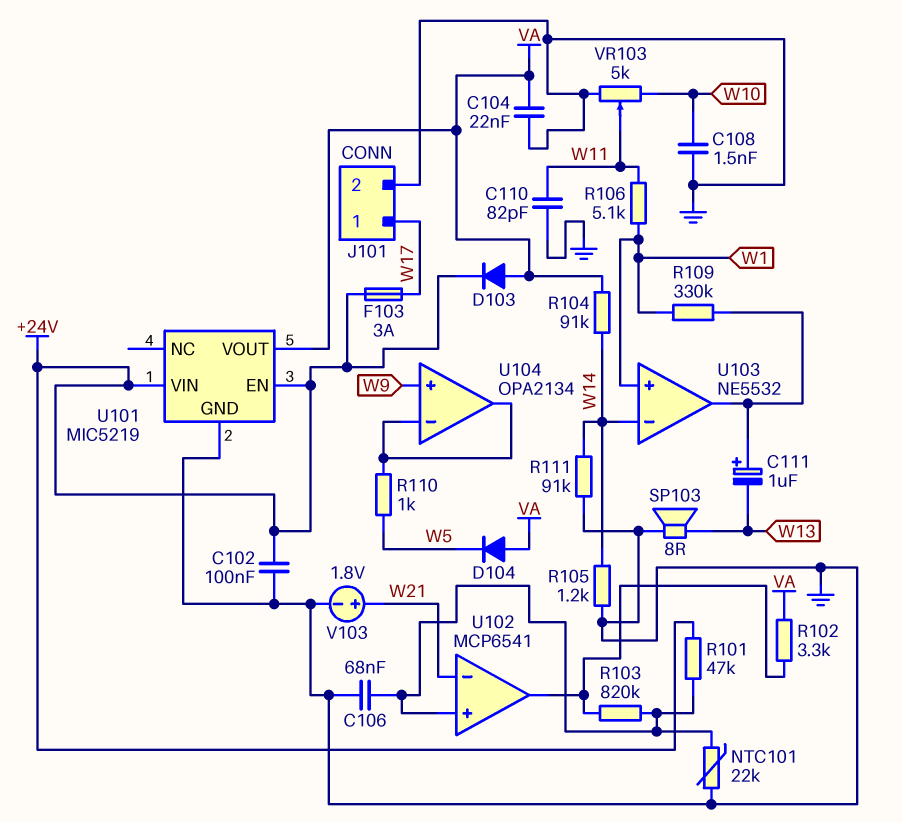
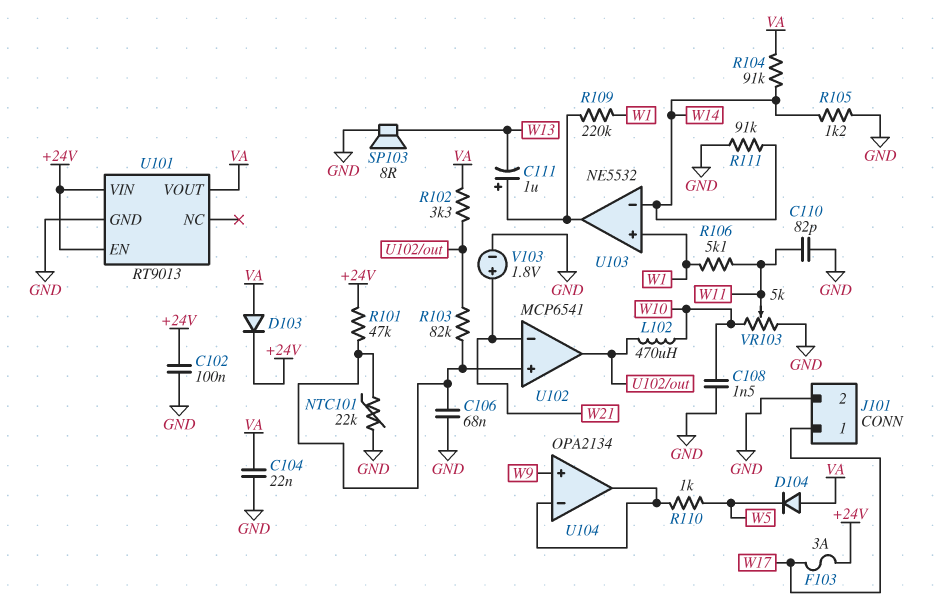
L102: none -> 470uH (U102/out, W10)
R103: 820k (U102/in+, U102/out) -> 82k (U102/in+, U102/out)
R109: 330k (U103/out, W1) -> 220k (U103/out, W1)
U101: MIC5219 -> RT9013

